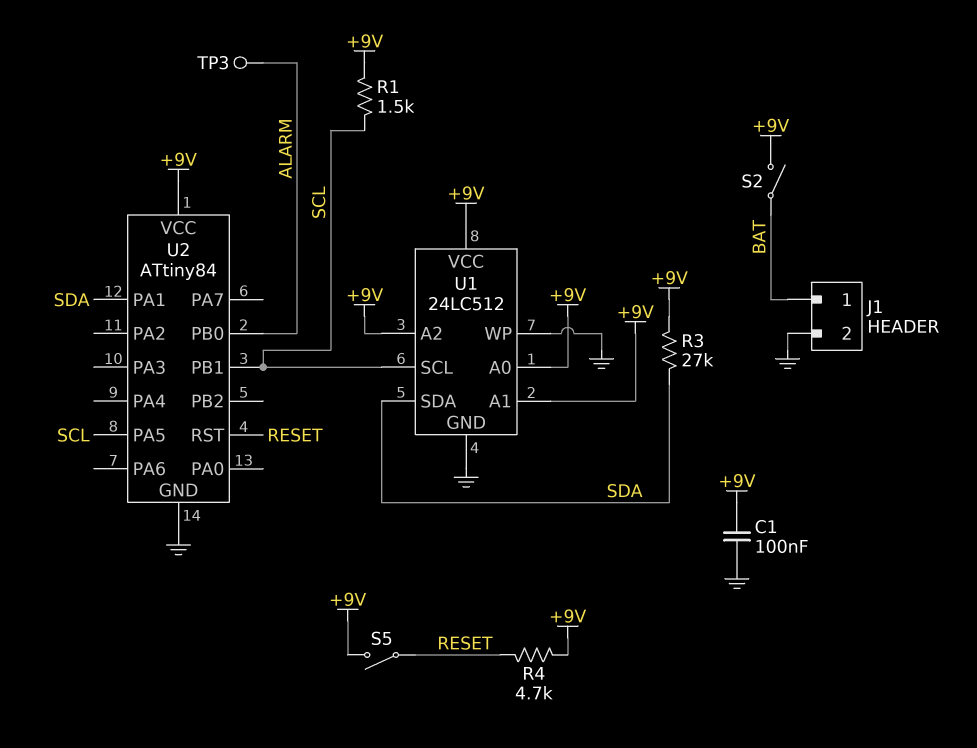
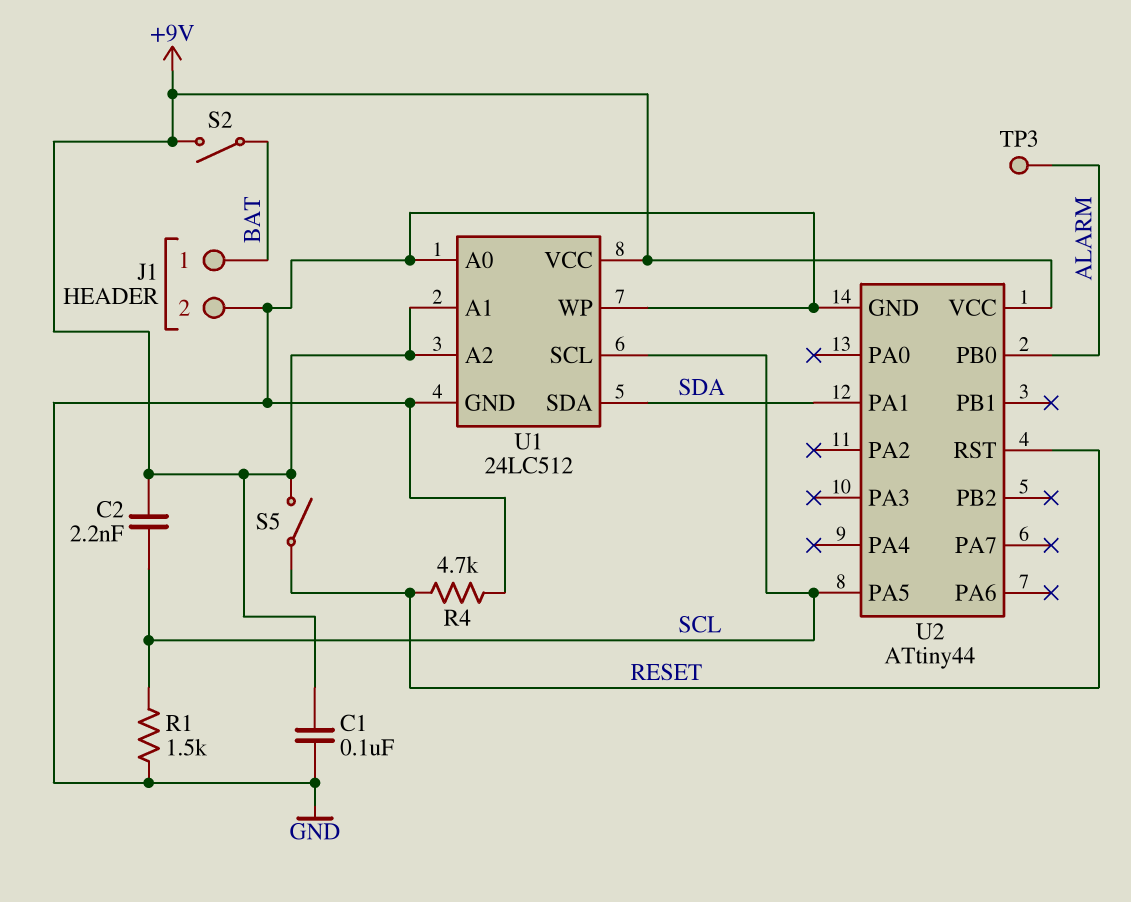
C2: none -> 2.2nF (+9V, SCL)
R1: 1.5k (+9V, SCL) -> 1.5k (GND, SCL)
R3: 27k (+9V, SDA) -> none
R4: 4.7k (+9V, RESET) -> 4.7k (GND, RESET)
U1 pin A0: +9V -> GND
U2: ATtiny84 -> ATtiny44
U2 pin PB1: SCL -> none

